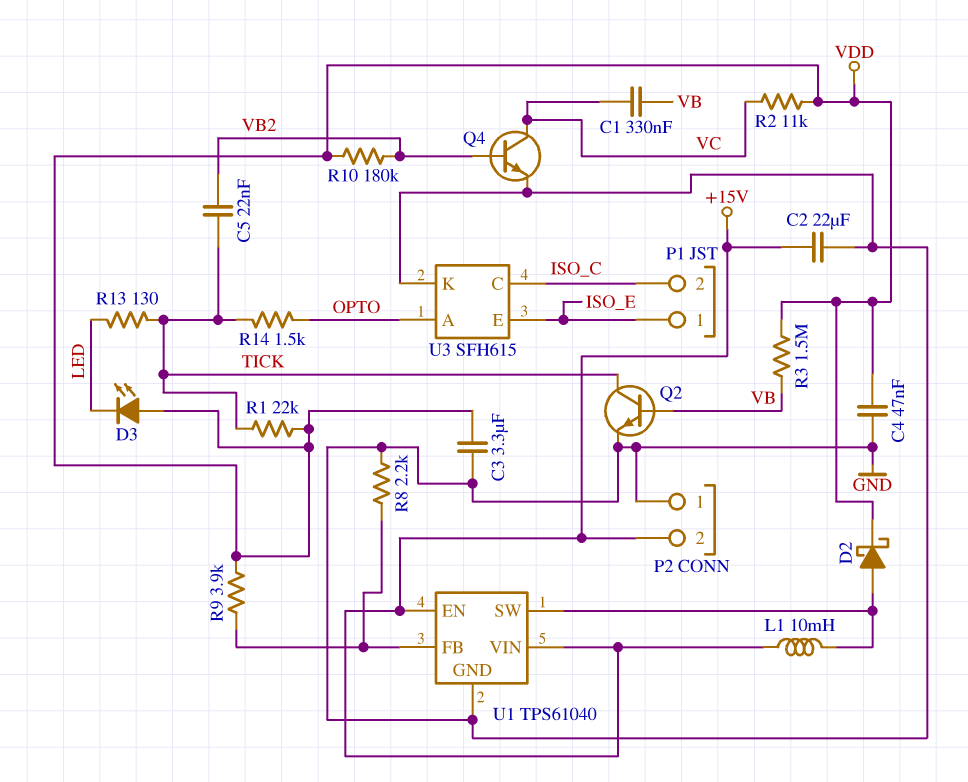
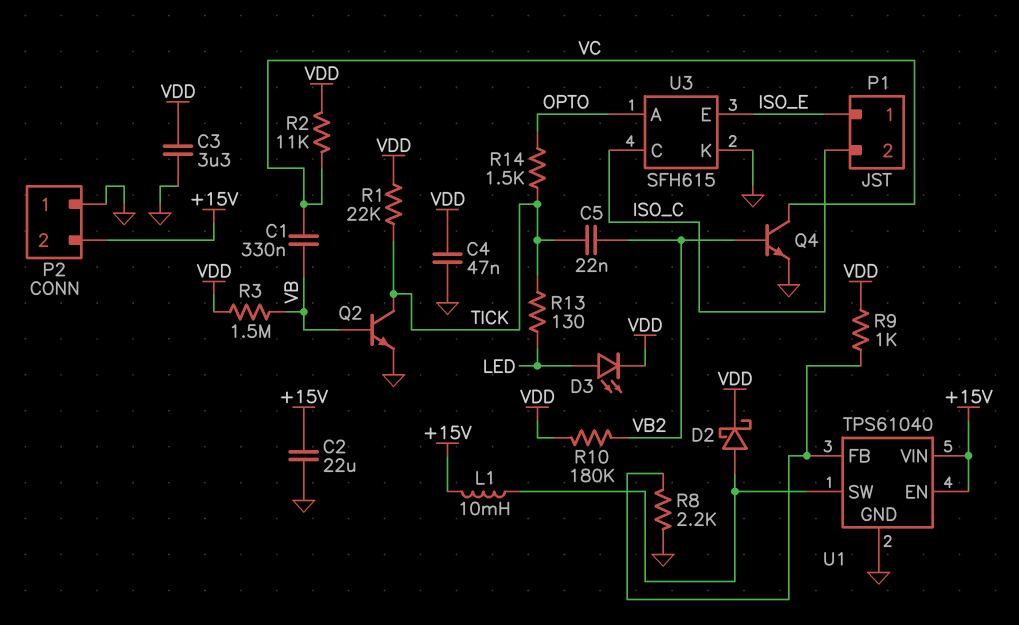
D3: LED (A VDD, K LED) -> LED (A LED, K VDD)
R9: 3.9k (U1/FB, VDD) -> 1k (U1/FB, VDD)

